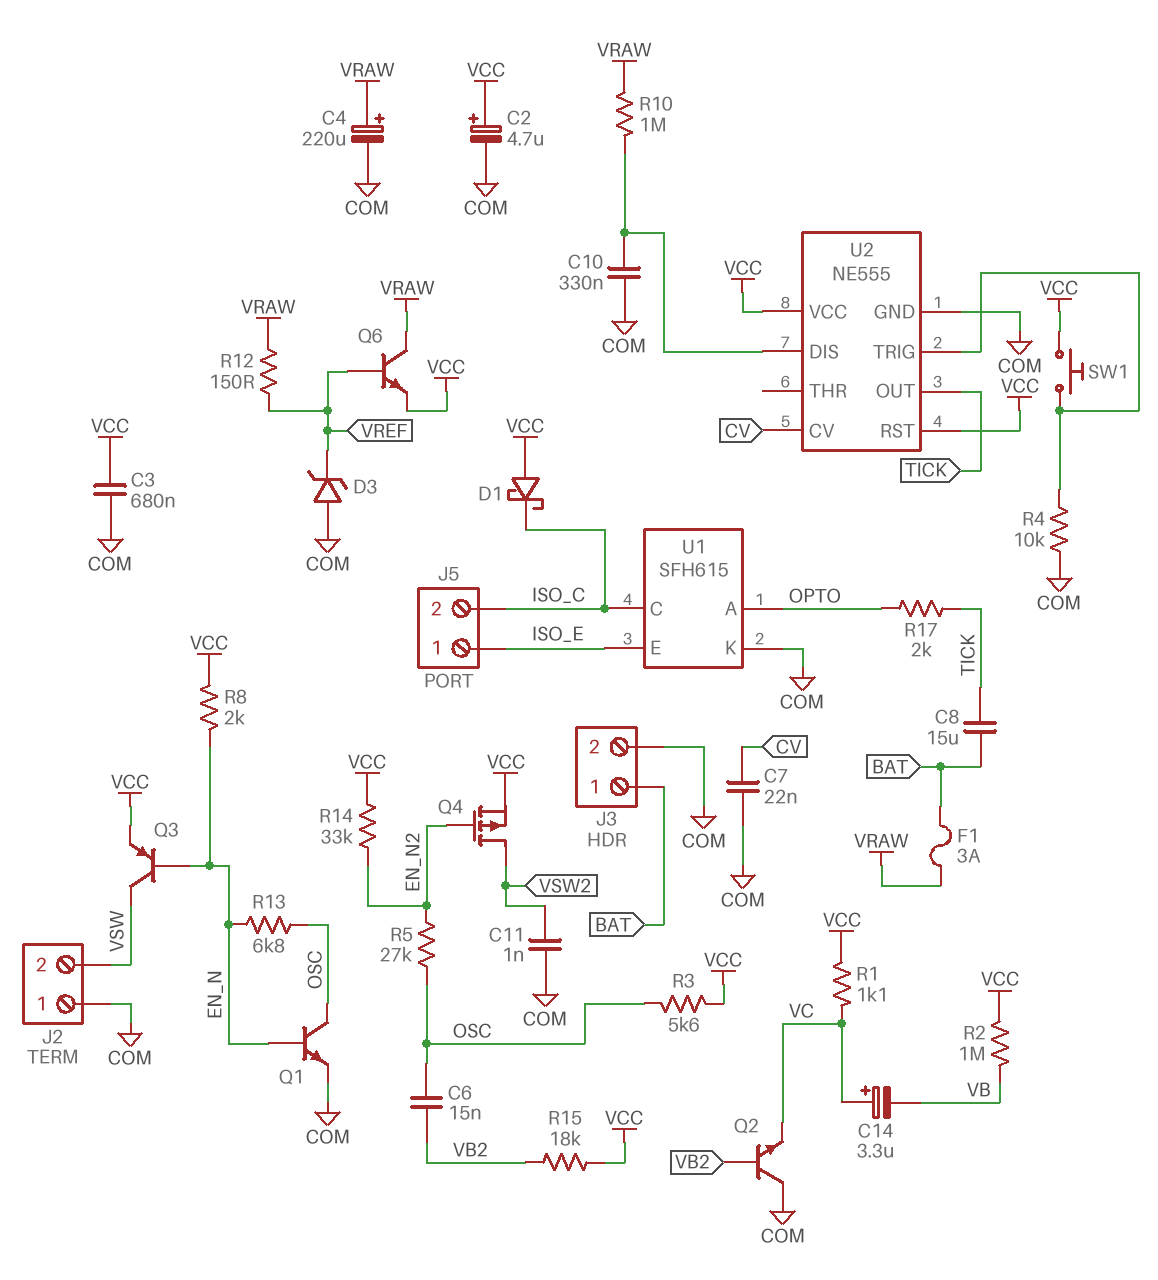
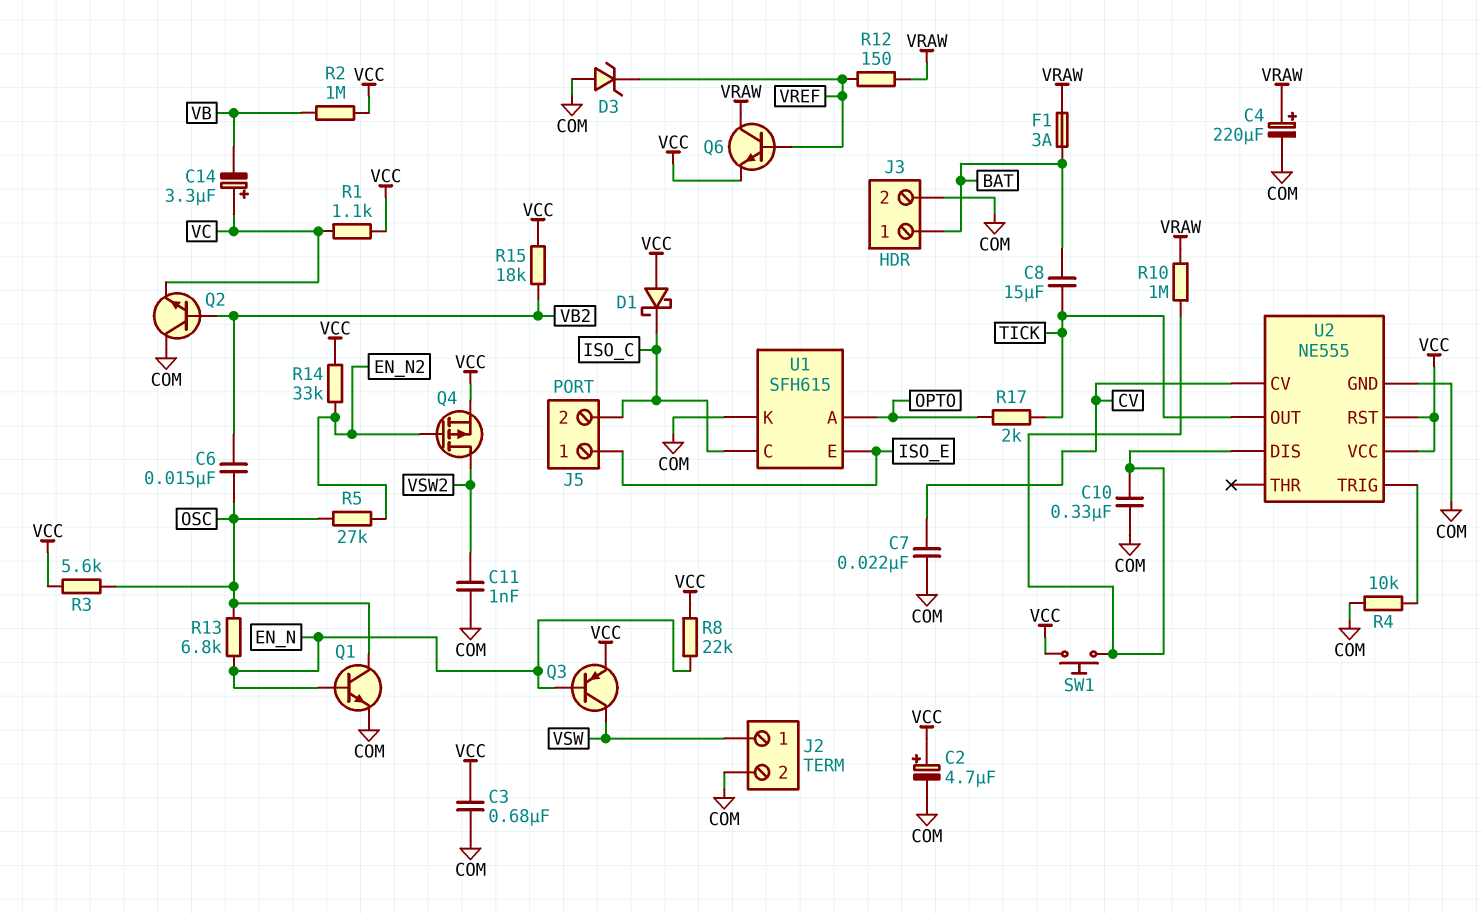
J2 pin 1: COM -> VSW
J2 pin 2: VSW -> COM
R8: 2k (EN_N, VCC) -> 22k (EN_N, VCC)
SW1: button (U2/TRIG, VCC) -> button (U2/DIS, VCC)

